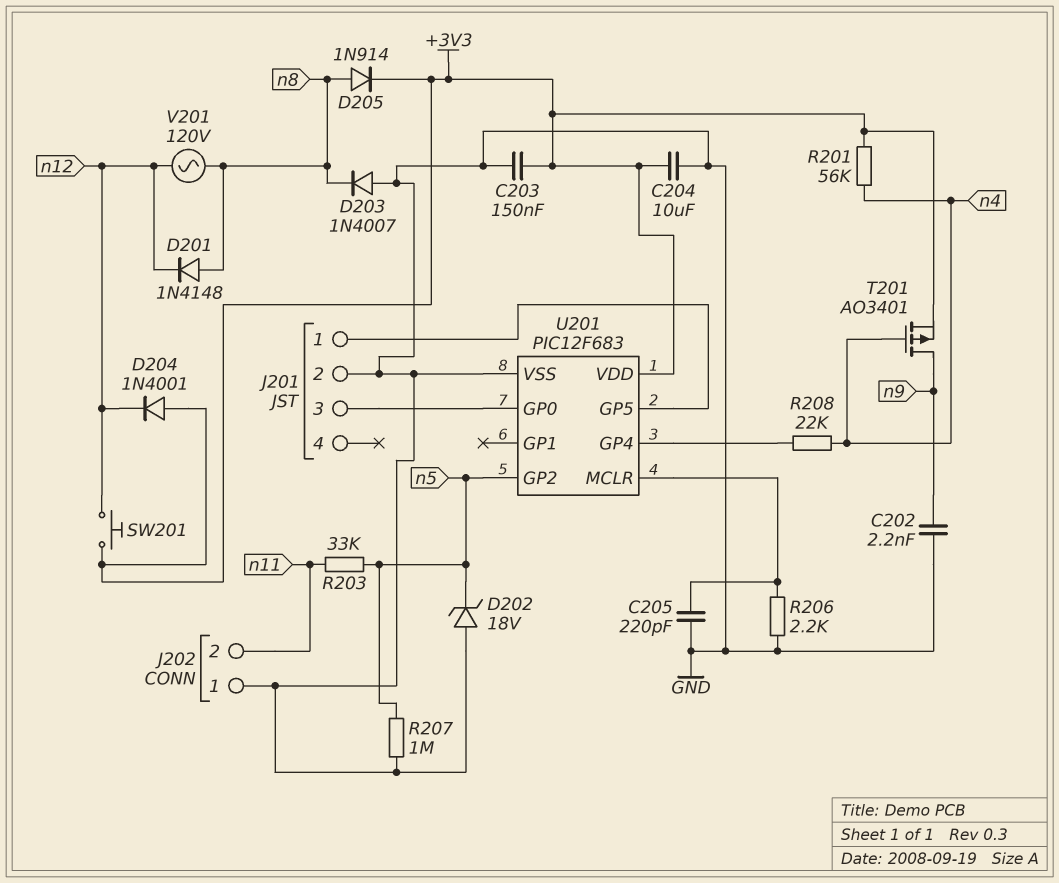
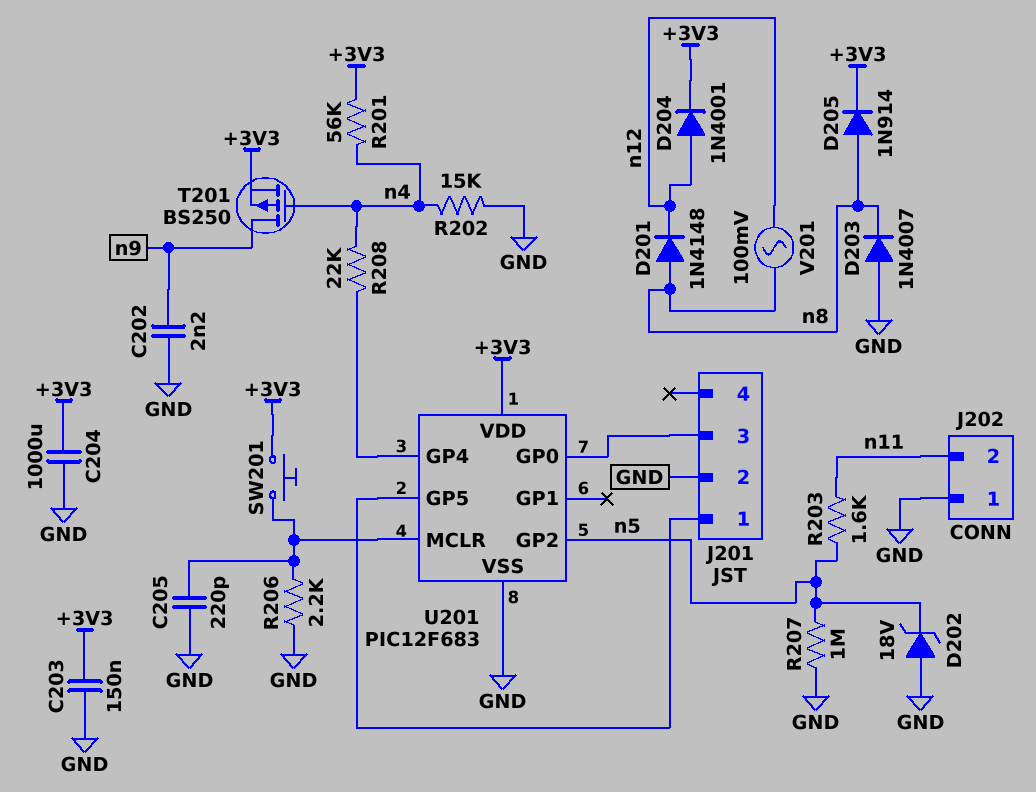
C204: 10uF (+3V3, GND) -> 1000uF (+3V3, GND)
D204: diode 1N4001 (A +3V3, K n12) -> diode 1N4001 (A n12, K +3V3)
R202: none -> 15k (GND, n4)
R203: 33k (n5, n11) -> 1.6k (n5, n11)
SW201: button (+3V3, n12) -> button (+3V3, U201/MCLR)
T201: PMOS AO3401 (G n4, D n9, S +3V3) -> PMOS BS250 (G n4, D n9, S +3V3)
V201: AC 120V (n8, n12) -> AC 100mV (n8, n12)

